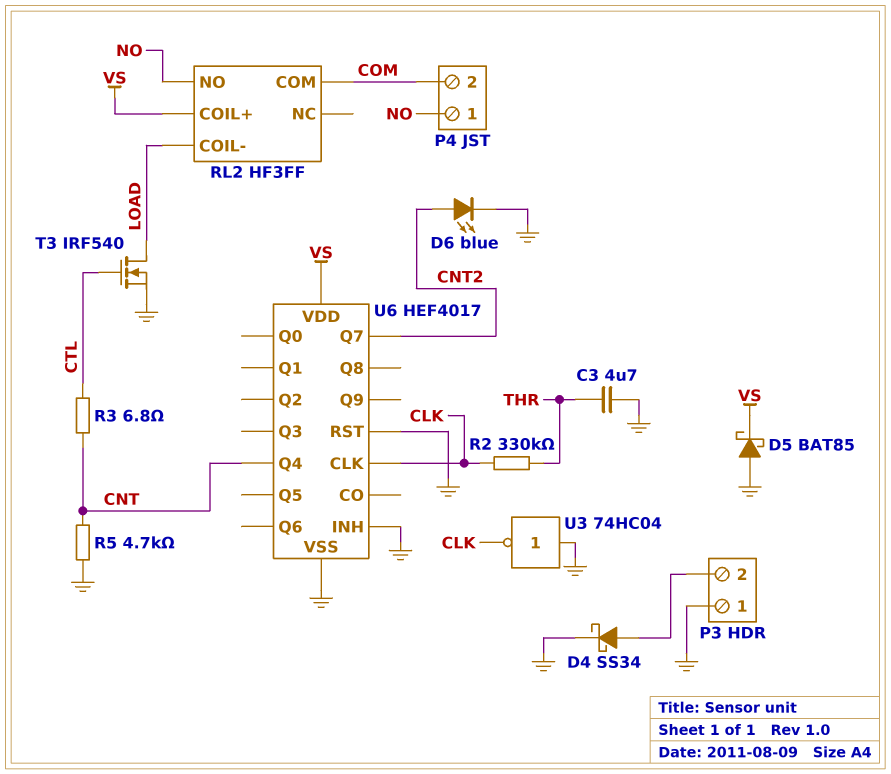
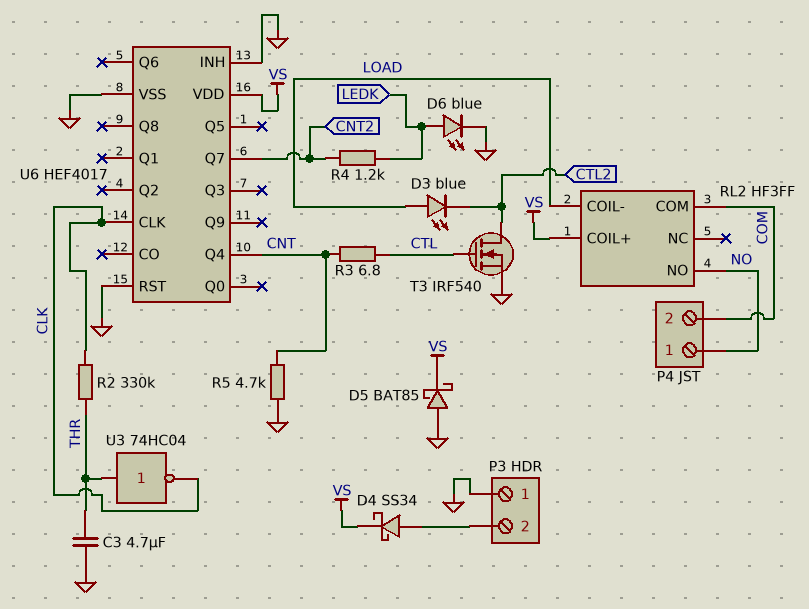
D3: none -> LED blue (A LOAD, K CTL2)
D4: schottky SS34 (A P3/2, K GND) -> schottky SS34 (A P3/2, K VS)
D6: LED blue (A CNT2, K GND) -> LED blue (A LEDK, K GND)
R4: none -> 1.2k (CNT2, LEDK)
T3: NMOS IRF540 (G CTL, D LOAD, S GND) -> NMOS IRF540 (G CTL, D CTL2, S GND)
U3: NOT 74HC04 (in GND, out CLK) -> NOT 74HC04 (in THR, out CLK)

